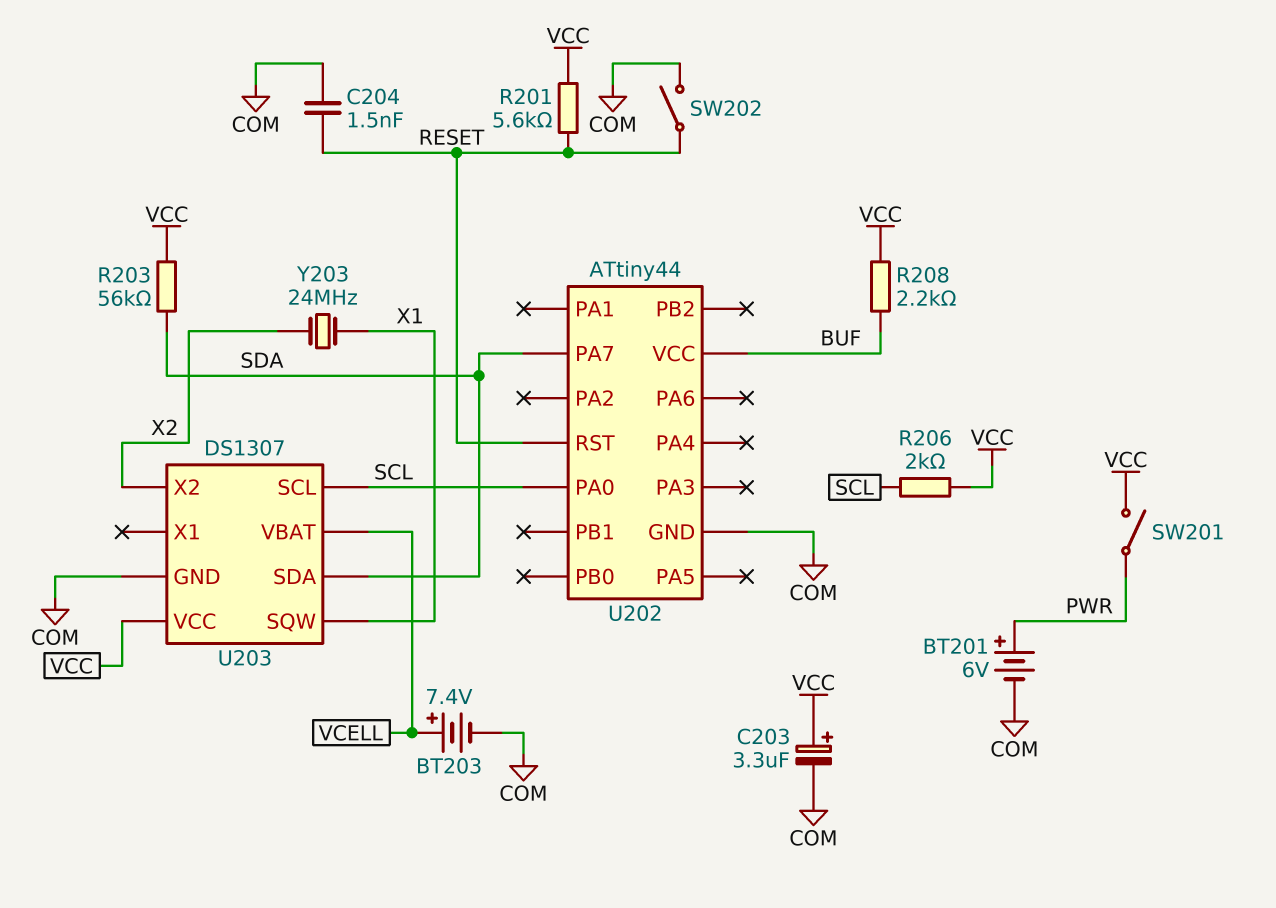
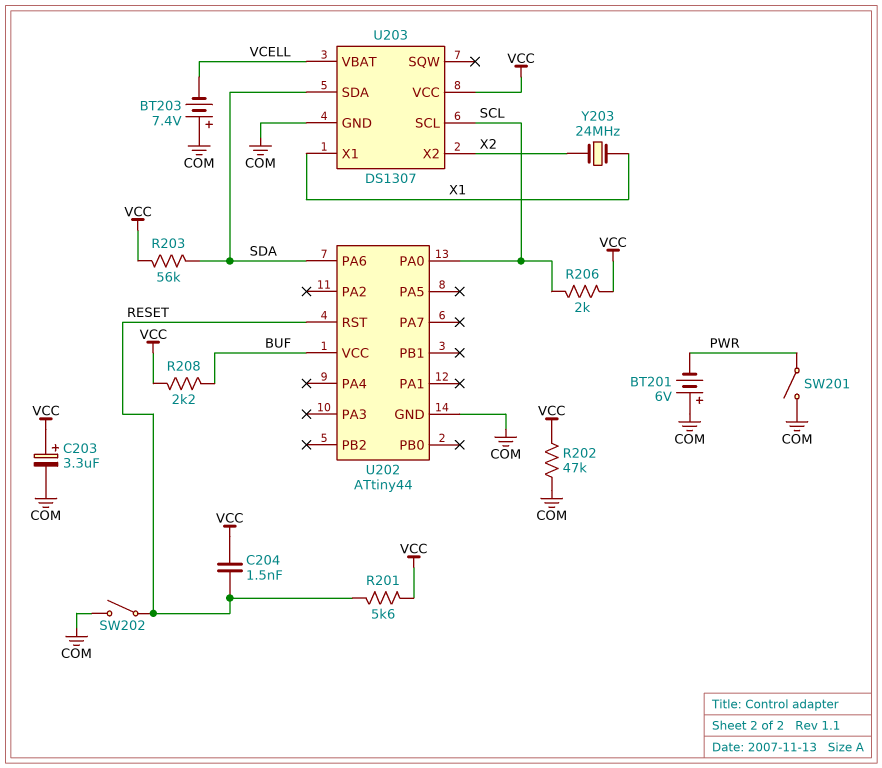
BT201: 6V (plus PWR, minus COM) -> 6V (plus COM, minus PWR)
BT203: 7.4V (plus VCELL, minus COM) -> 7.4V (plus COM, minus VCELL)
C204: 1.5nF (COM, RESET) -> 1.5nF (RESET, VCC)
R202: none -> 47k (COM, VCC)
SW201: switch (PWR, VCC) -> switch (COM, PWR)
U202 pin PA6: none -> SDA
U202 pin PA7: SDA -> none
U203 pin SQW: X1 -> none
U203 pin X1: none -> X1

